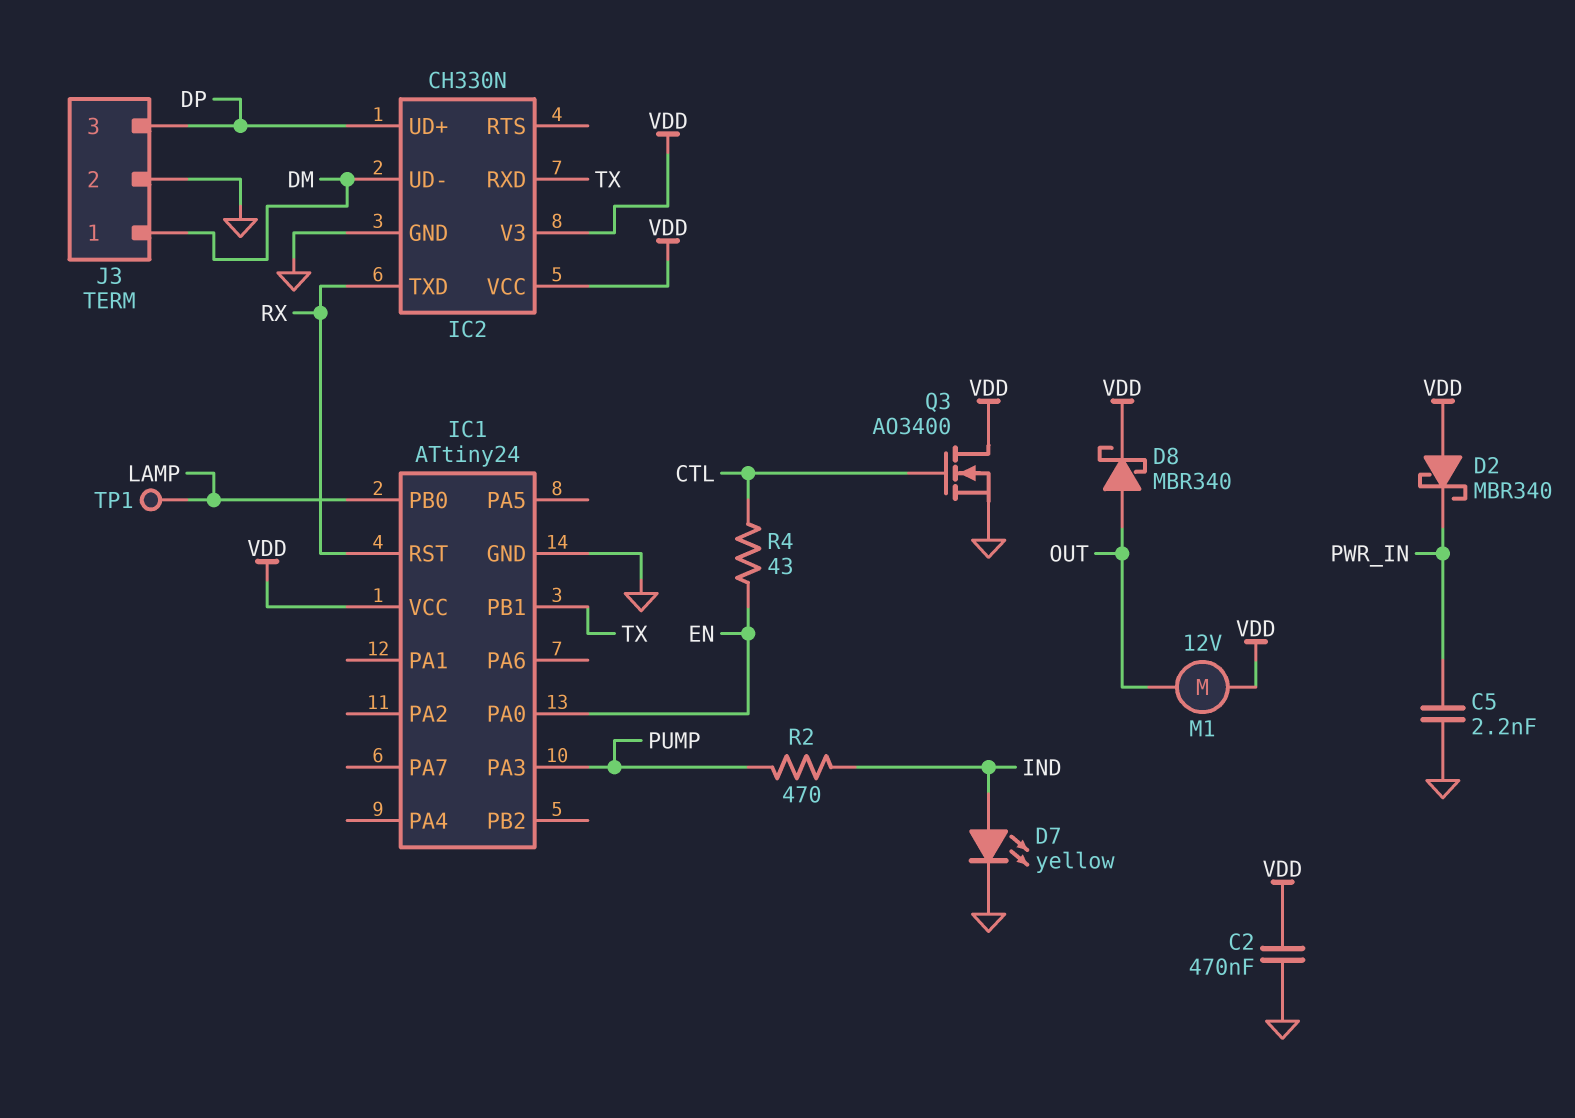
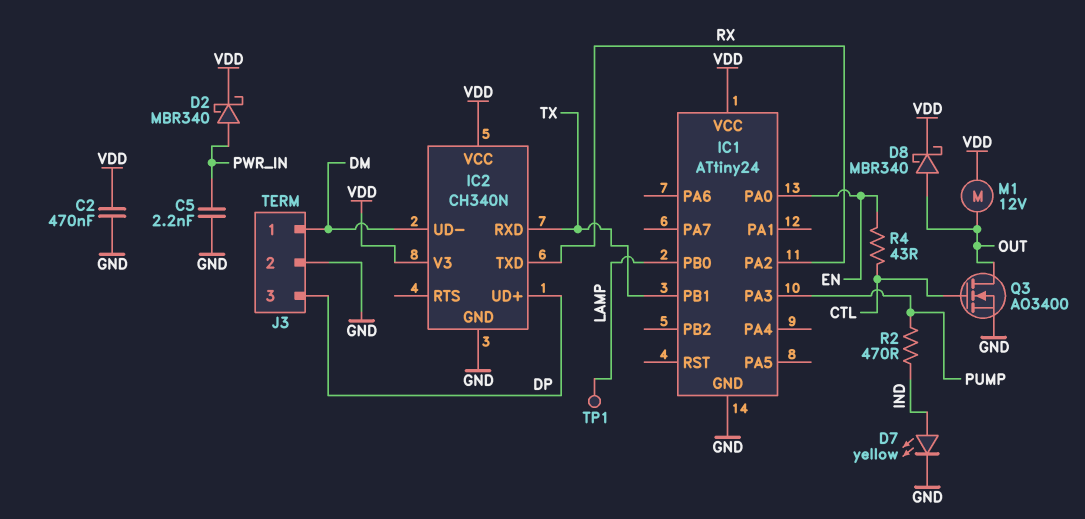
D2: schottky MBR340 (A VDD, K PWR_IN) -> schottky MBR340 (A PWR_IN, K VDD)
IC1 pin PA2: none -> RX
IC1 pin RST: RX -> none
IC2: CH330N -> CH340N
Q3: NMOS AO3400 (G CTL, D VDD, S GND) -> NMOS AO3400 (G CTL, D OUT, S GND)

